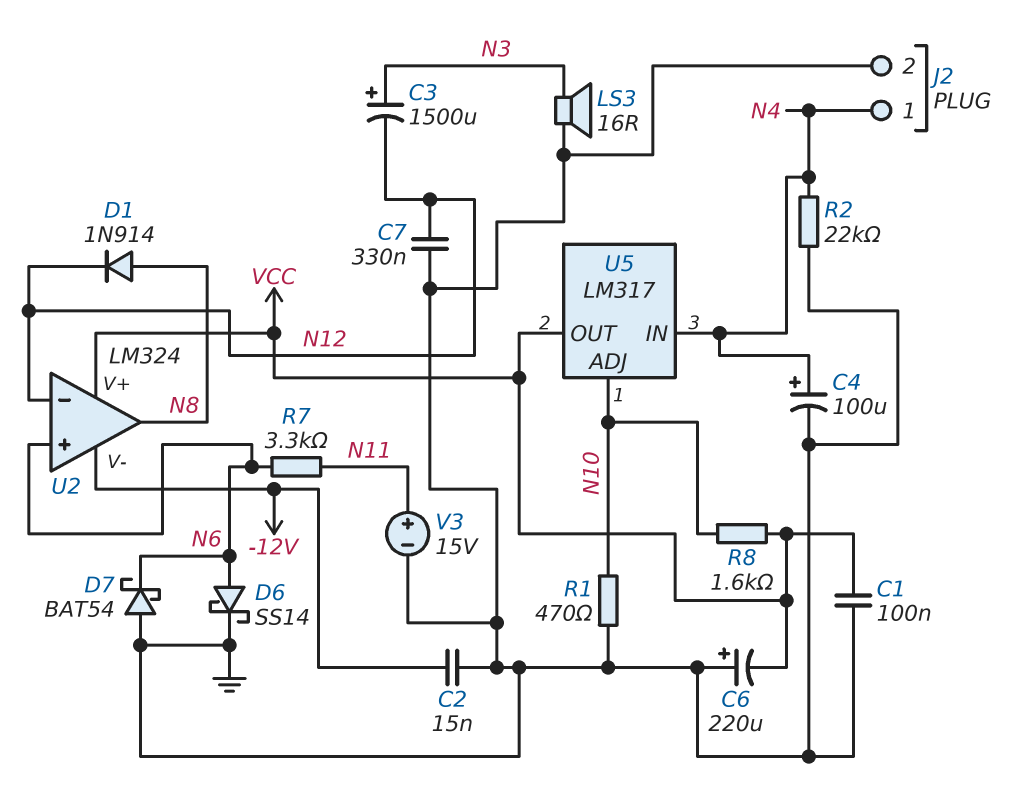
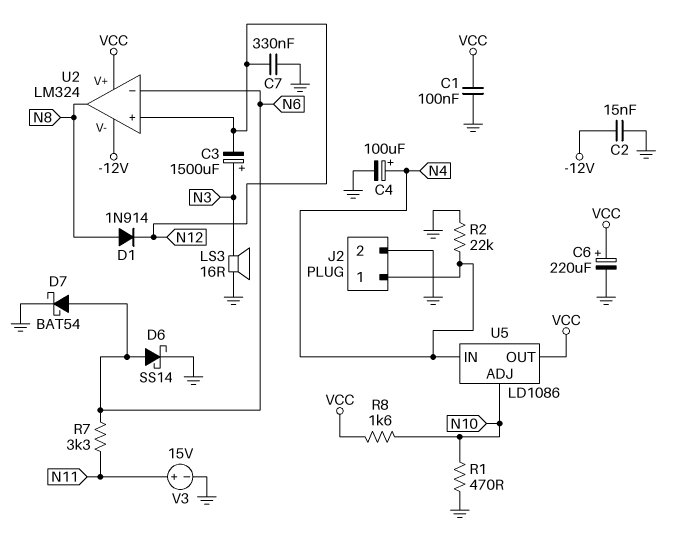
C6: 220uF (plus GND, minus VCC) -> 220uF (plus VCC, minus GND)
D7: schottky BAT54 (A GND, K N6) -> schottky BAT54 (A N6, K GND)
U2 pin in+: N6 -> N12
U2 pin in-: N12 -> N6
U5: LM317 -> LD1086

